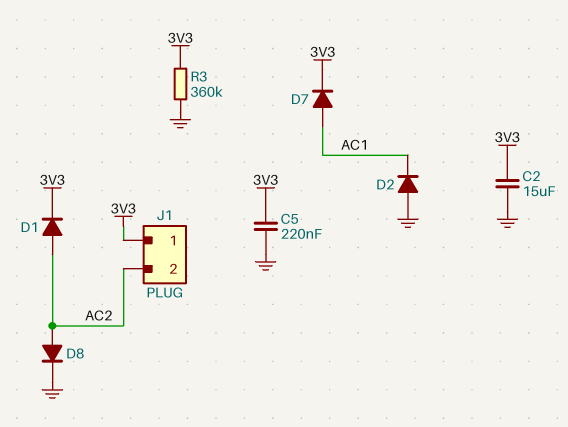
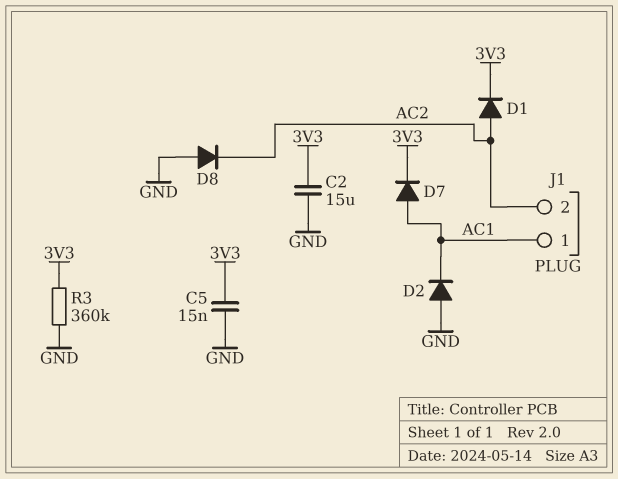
C5: 220nF (3V3, GND) -> 15nF (3V3, GND)
D8: diode (A AC2, K GND) -> diode (A GND, K AC2)
J1 pin 1: 3V3 -> AC1

